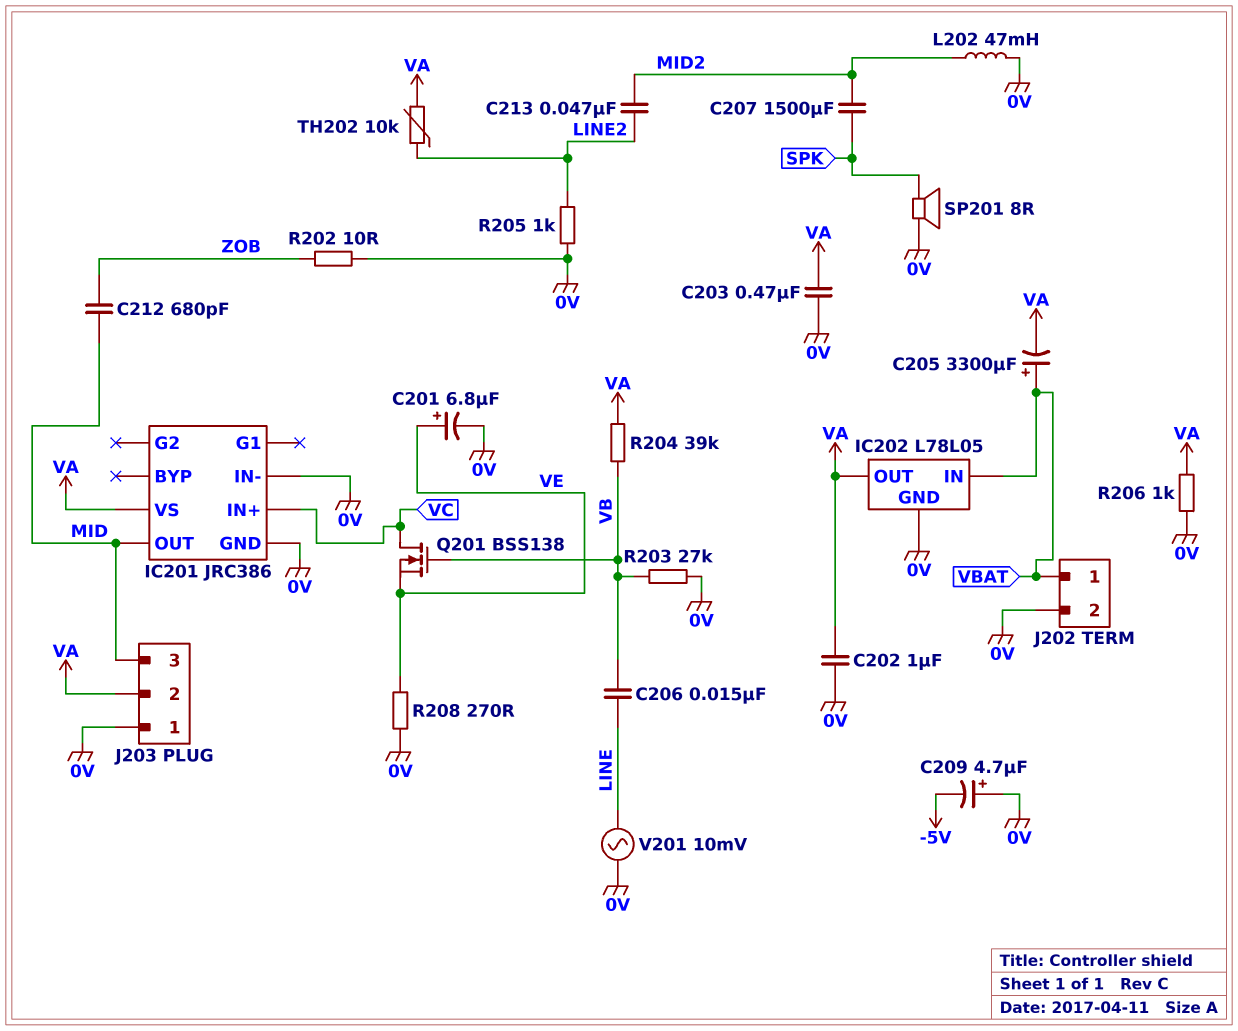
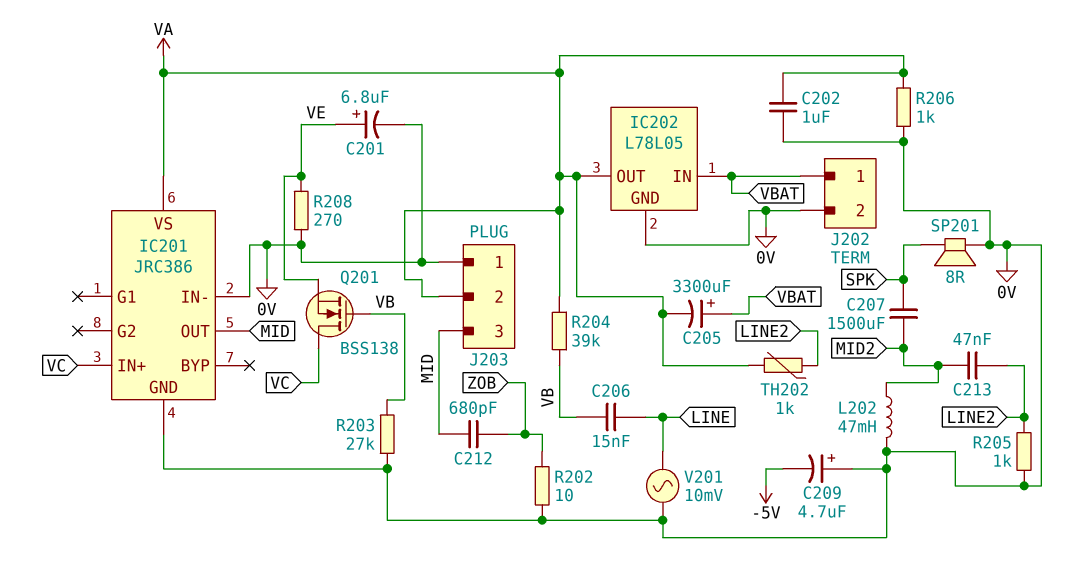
C203: 470nF (0V, VA) -> none
TH202: 10k (LINE2, VA) -> 1k (LINE2, VA)

